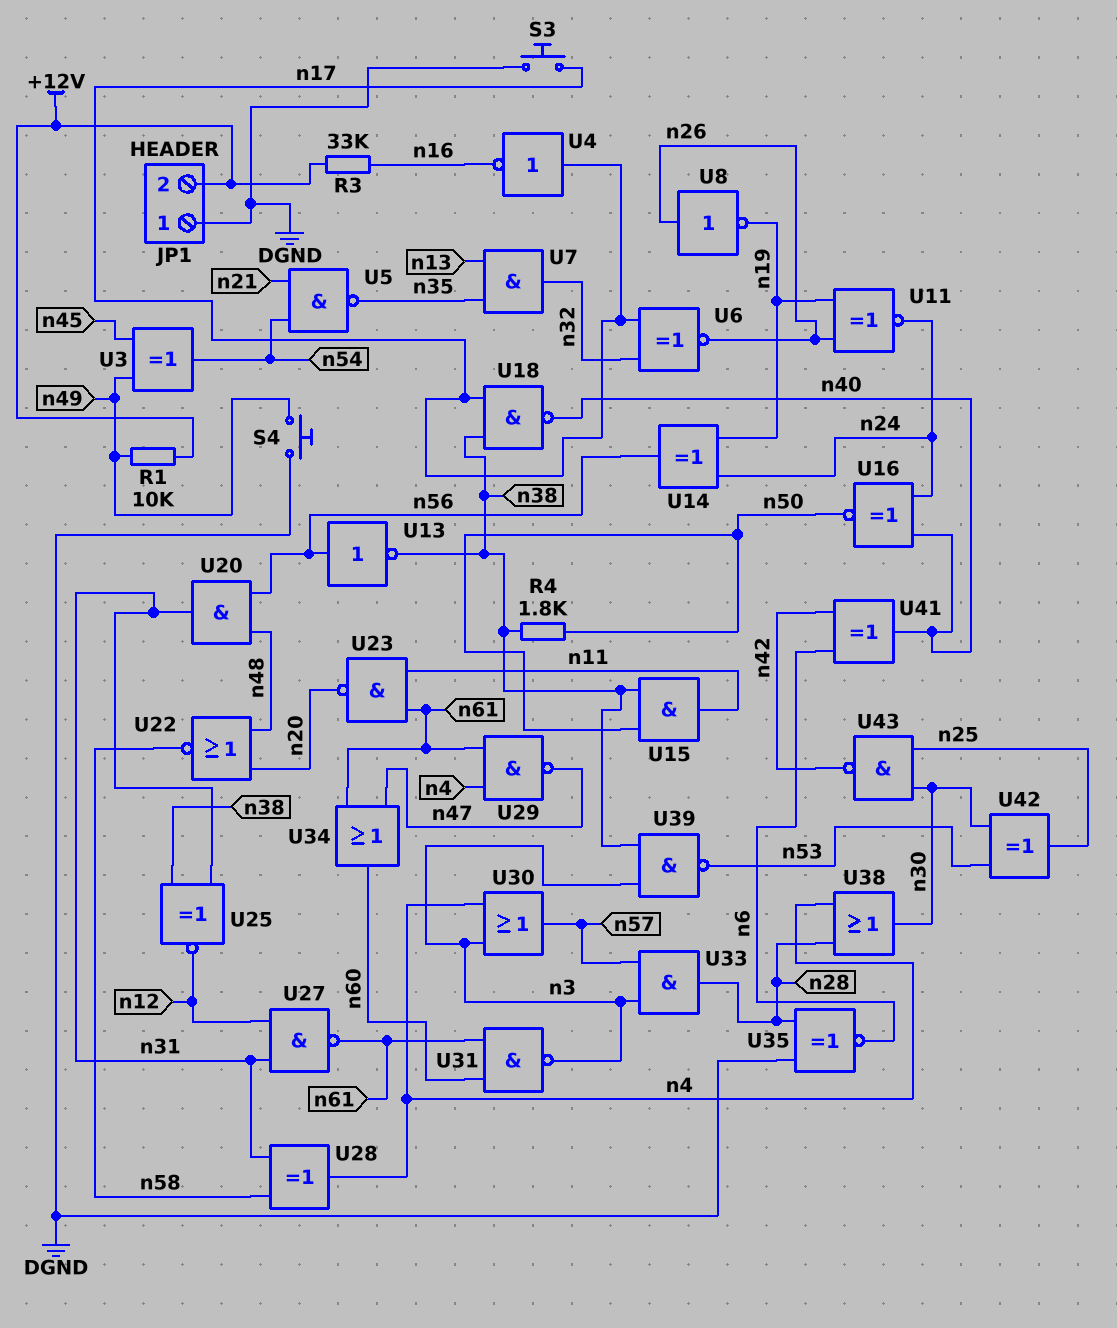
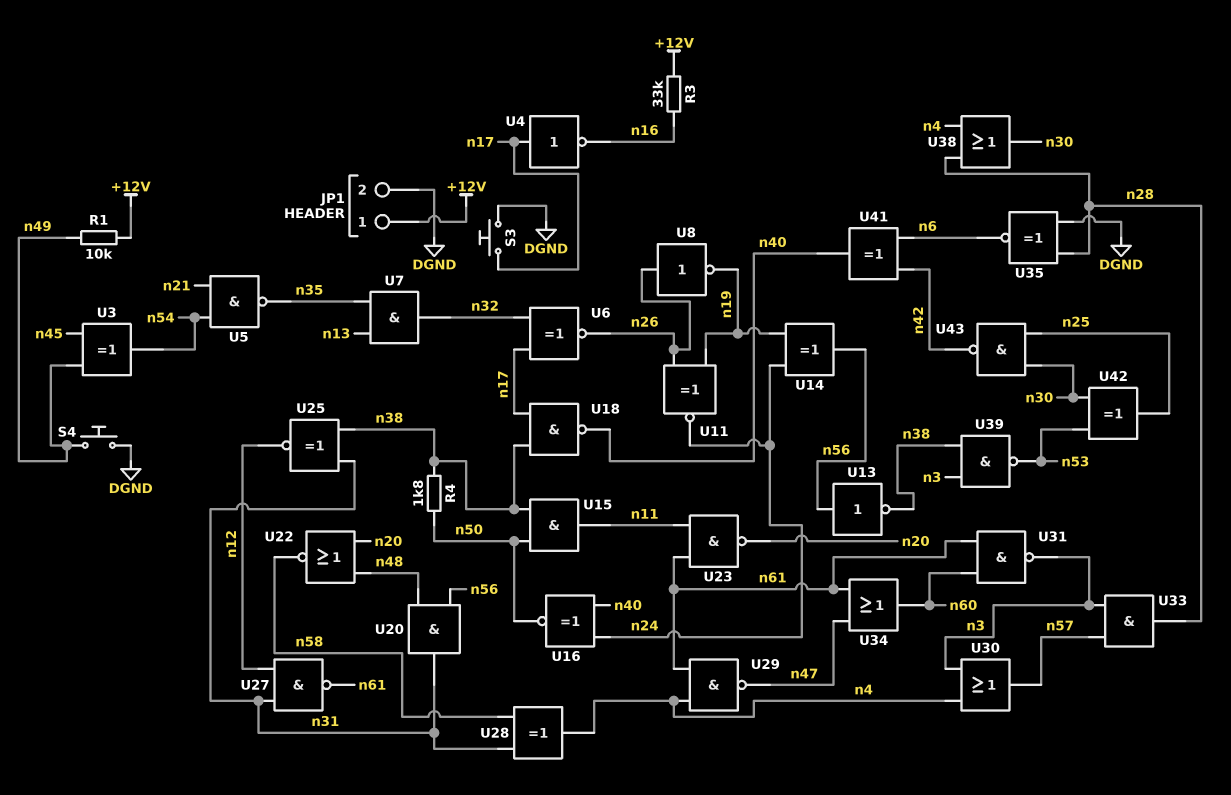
JP1 pin 1: DGND -> +12V
JP1 pin 2: +12V -> DGND

